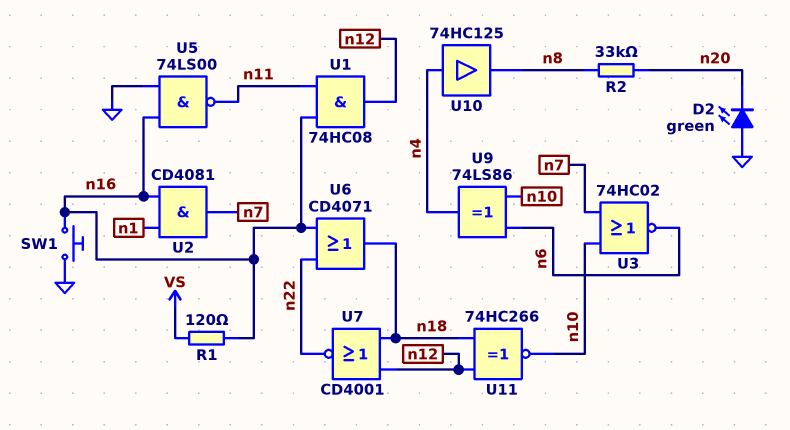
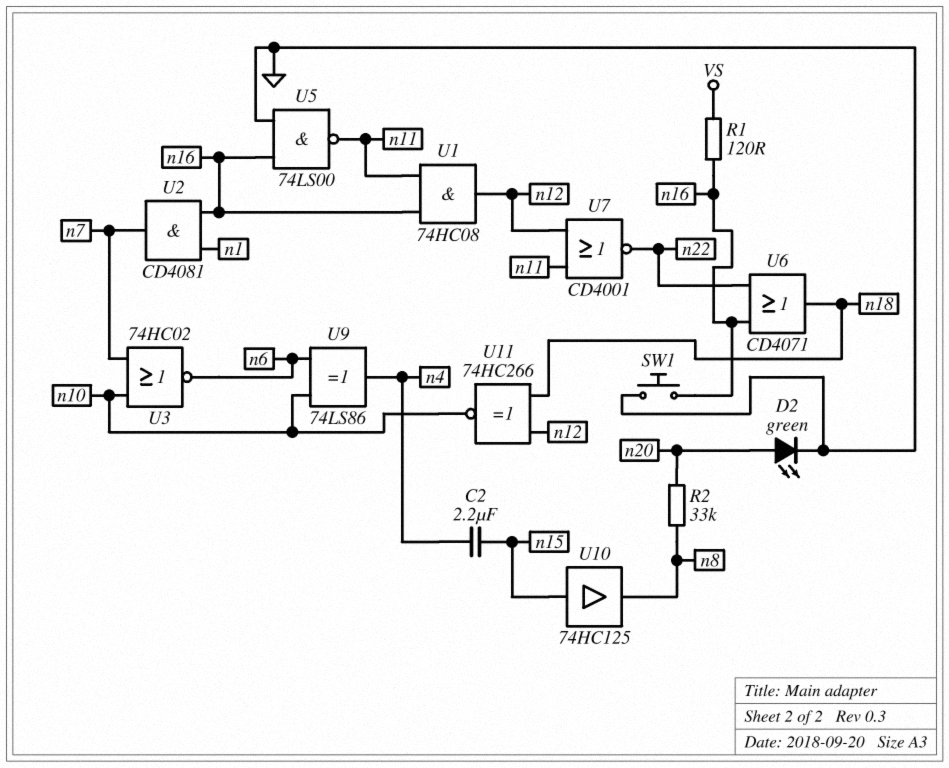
C2: none -> 2.2uF (n4, n15)
D2: LED green (A GND, K n20) -> LED green (A n20, K GND)
U7: NOR CD4001 (in n12, in n18, out n22) -> NOR CD4001 (in n11, in n12, out n22)
U10: buffer 74HC125 (in n4, out n8) -> buffer 74HC125 (in n15, out n8)

